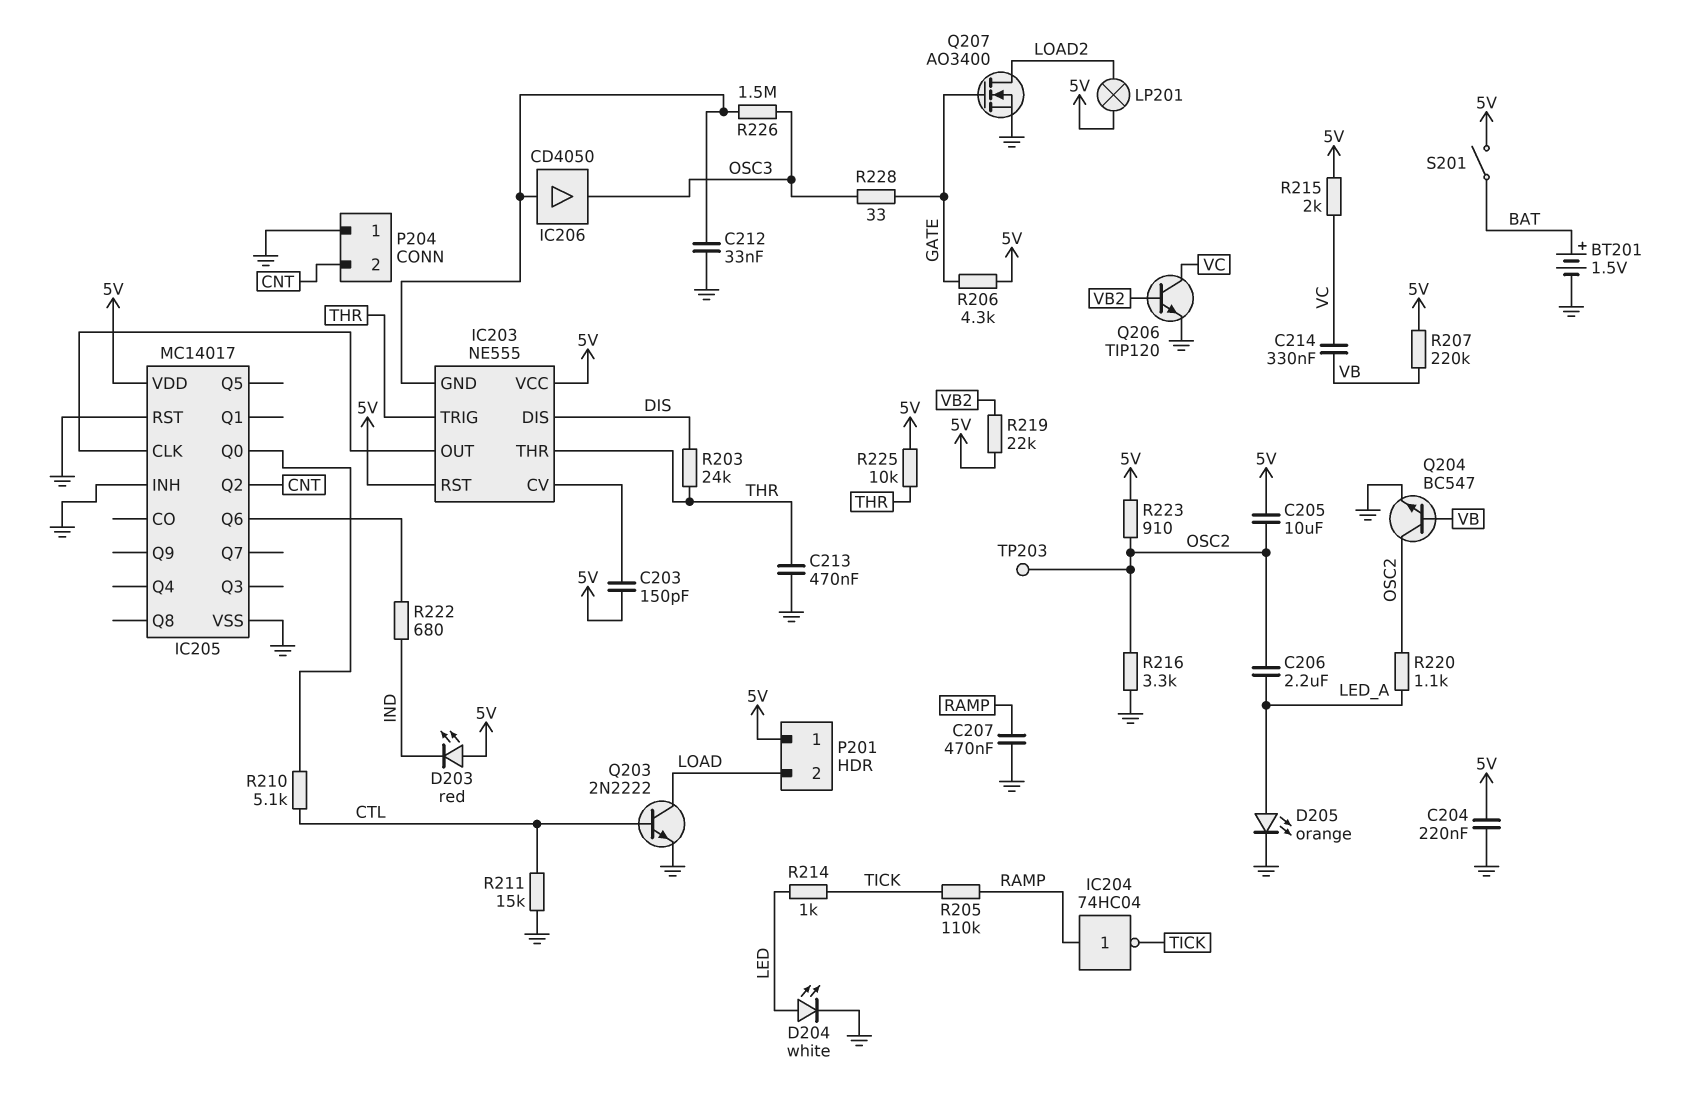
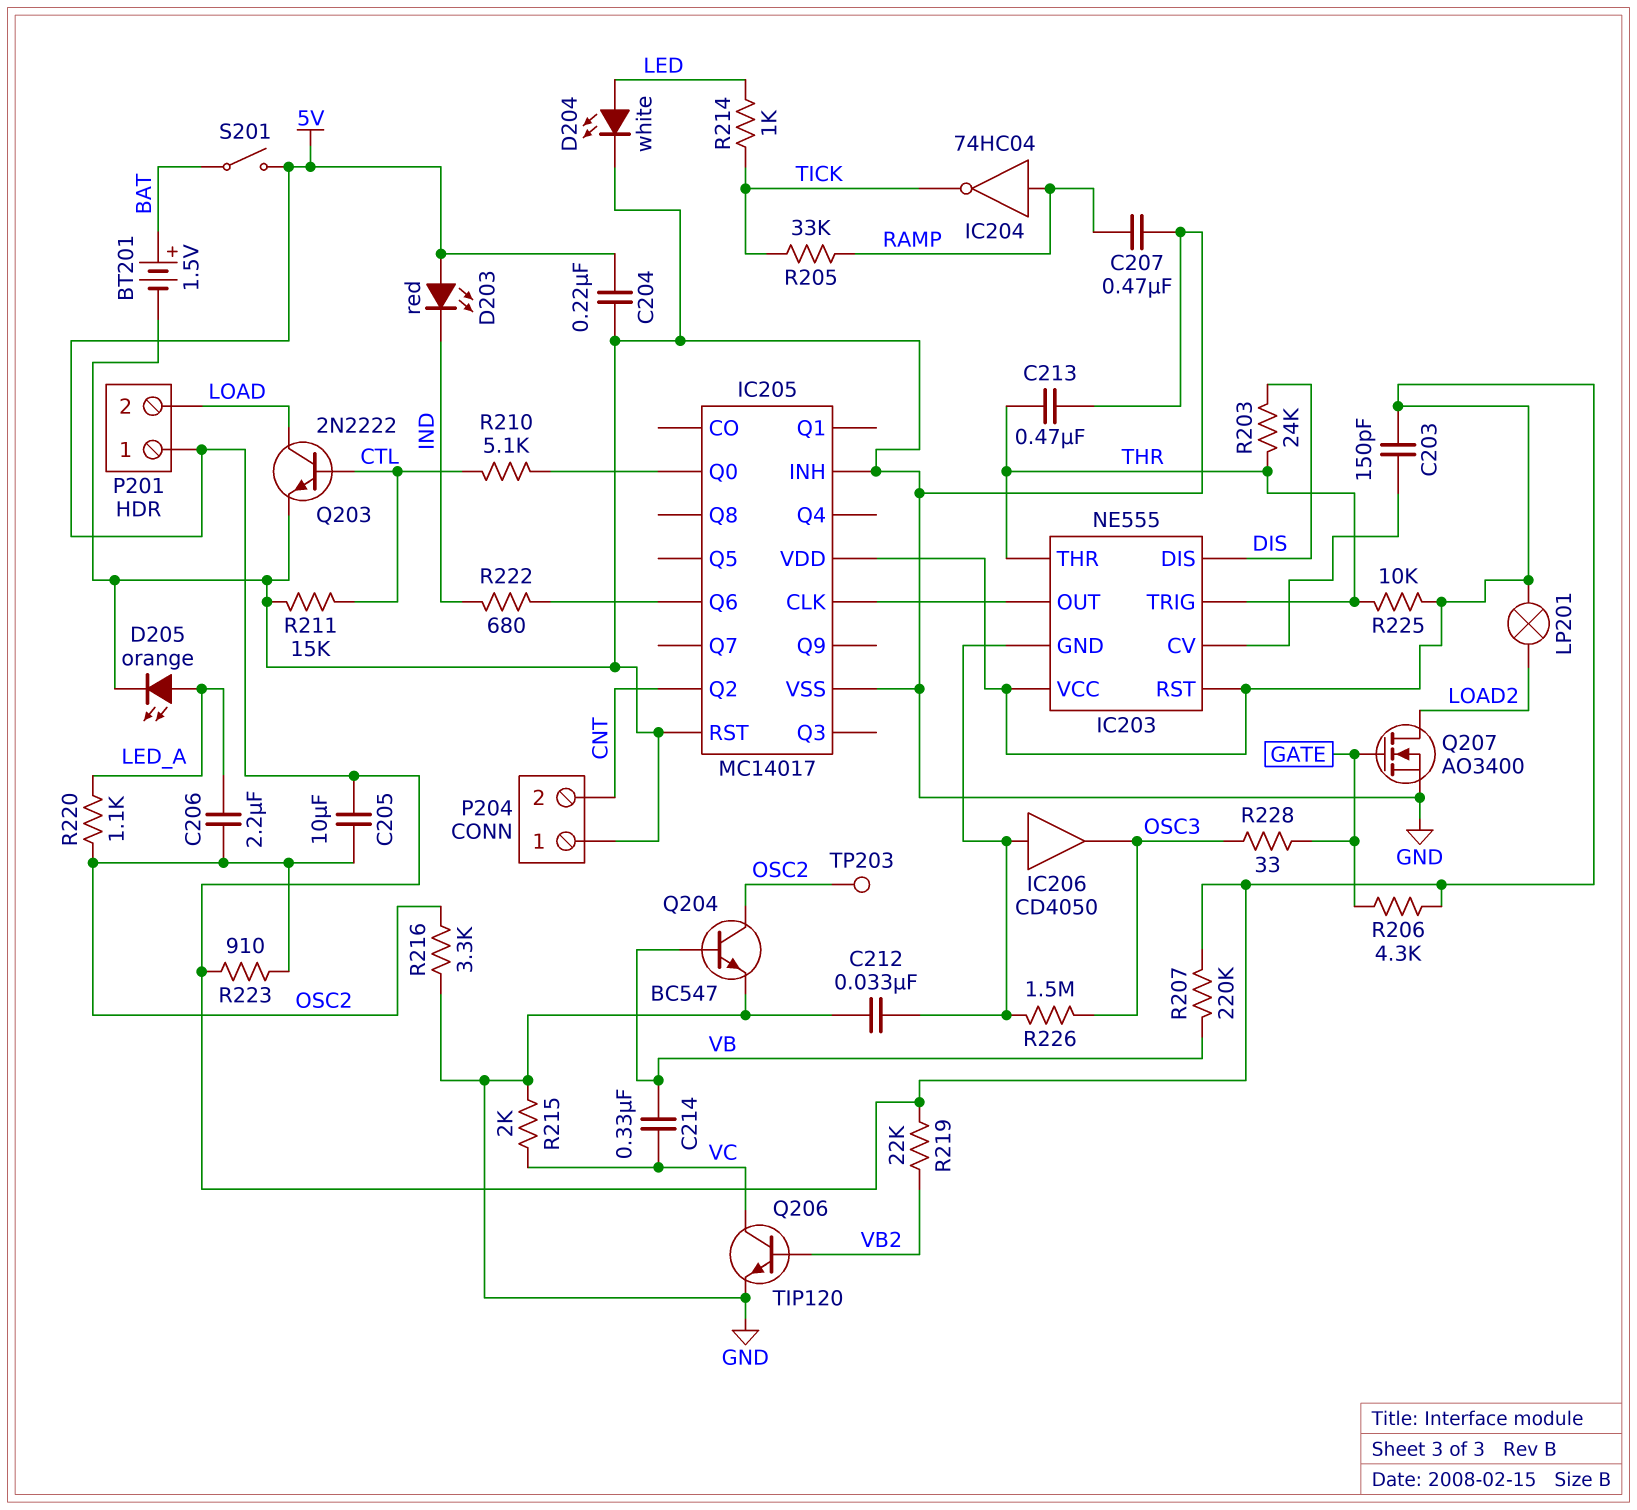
R205: 110k (RAMP, TICK) -> 33k (RAMP, TICK)
R215: 2k (5V, VC) -> 2k (GND, VC)

